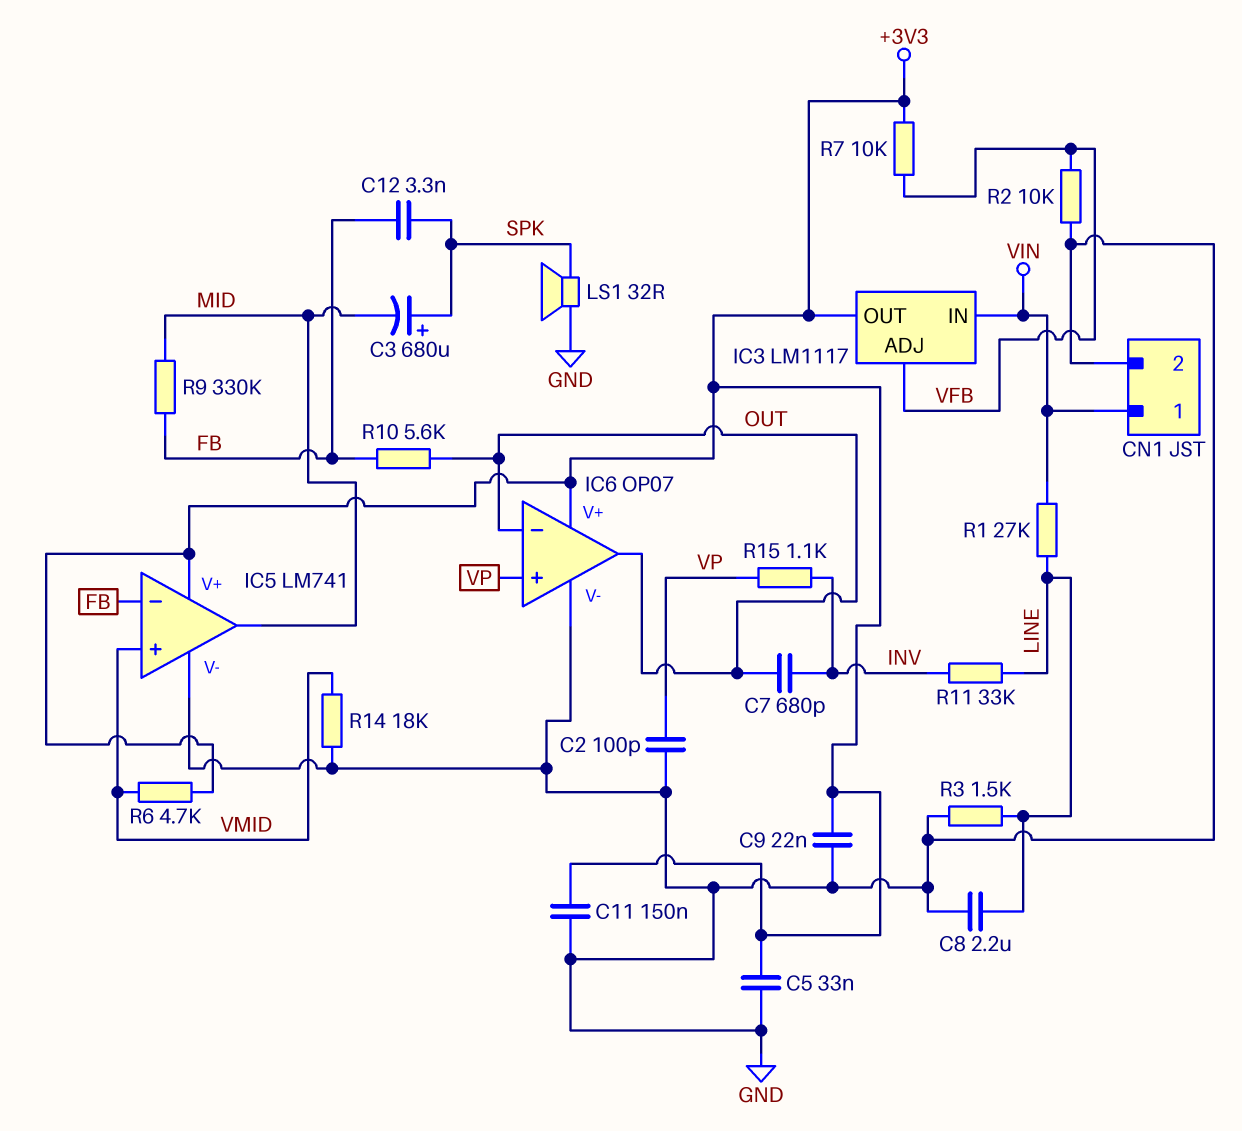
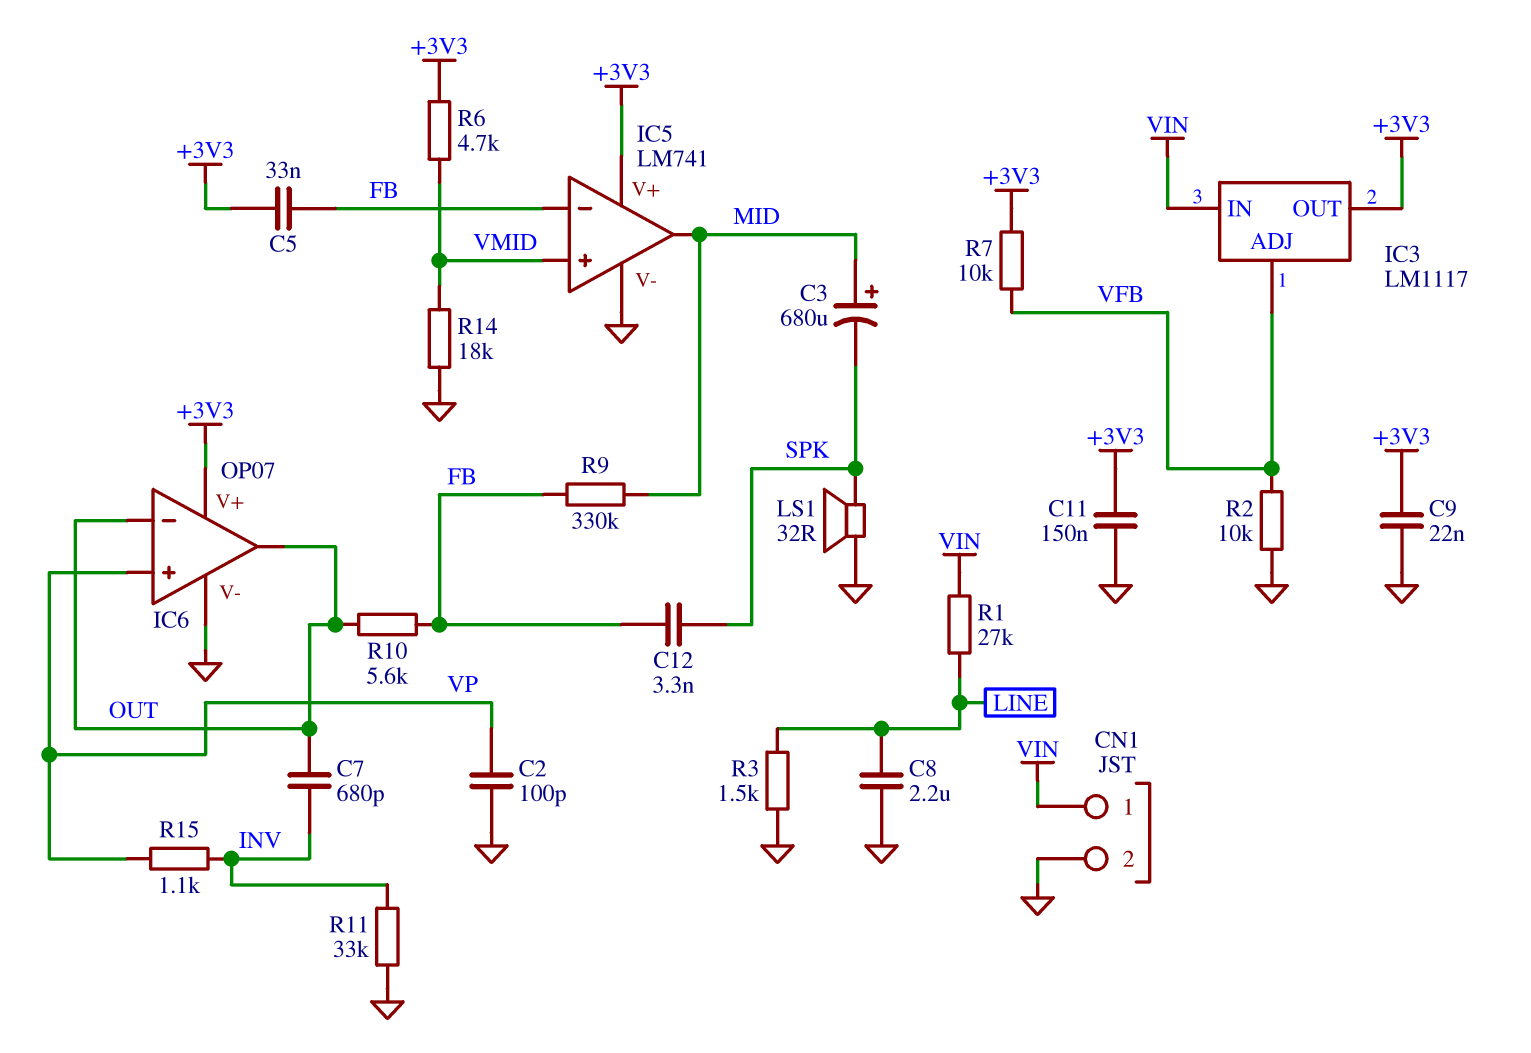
C3: 680uF (plus SPK, minus MID) -> 680uF (plus MID, minus SPK)
C5: 33nF (+3V3, GND) -> 33nF (+3V3, FB)
R11: 33k (INV, LINE) -> 33k (GND, INV)

